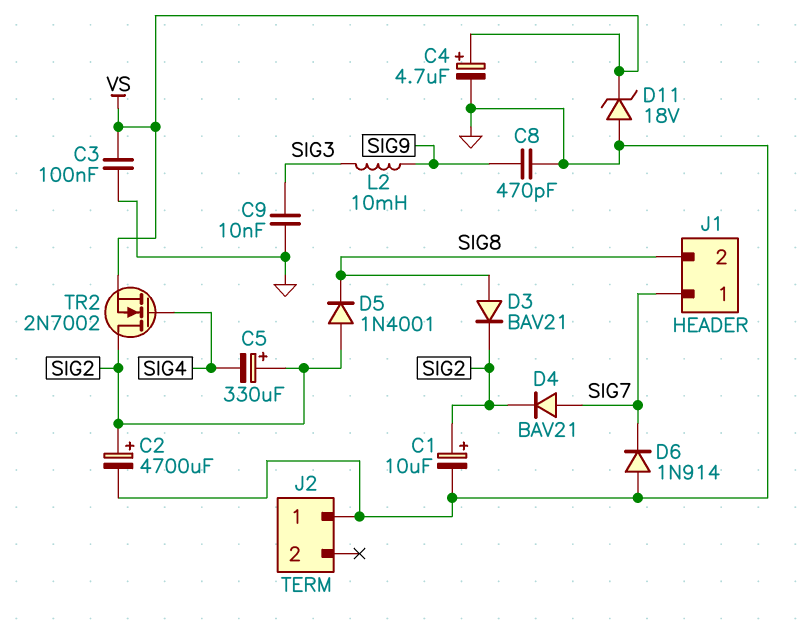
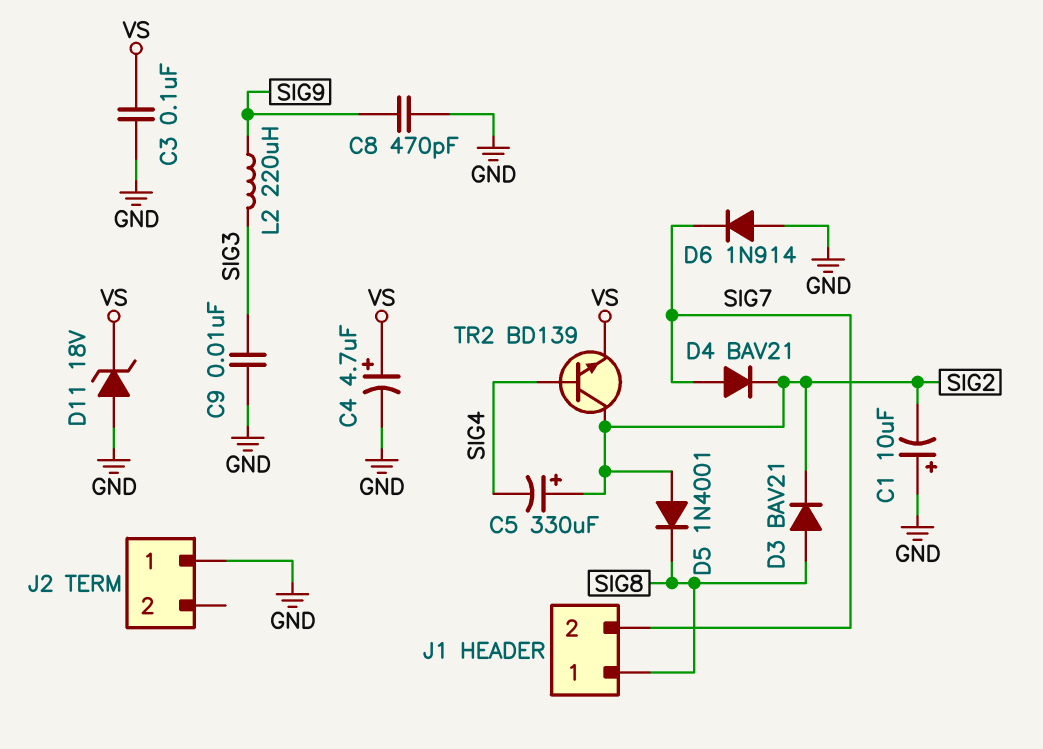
C1: 10uF (plus SIG2, minus GND) -> 10uF (plus GND, minus SIG2)
C2: 4700uF (plus SIG2, minus GND) -> none
J1 pin 1: SIG7 -> SIG8
J1 pin 2: SIG8 -> SIG7
L2: 10mH (SIG3, SIG9) -> 220uH (SIG3, SIG9)
TR2: NMOS 2N7002 (G SIG4, D SIG2, S VS) -> NPN BD139 (B SIG4, C SIG2, E VS)

